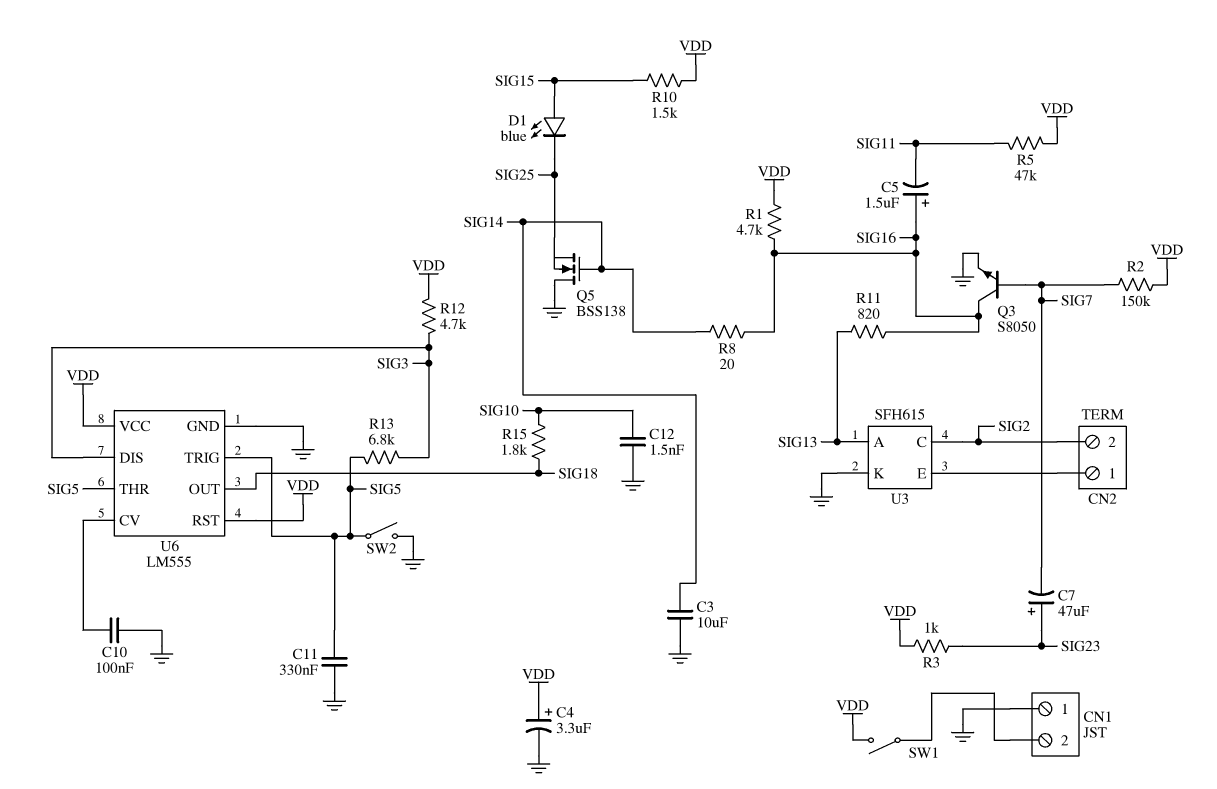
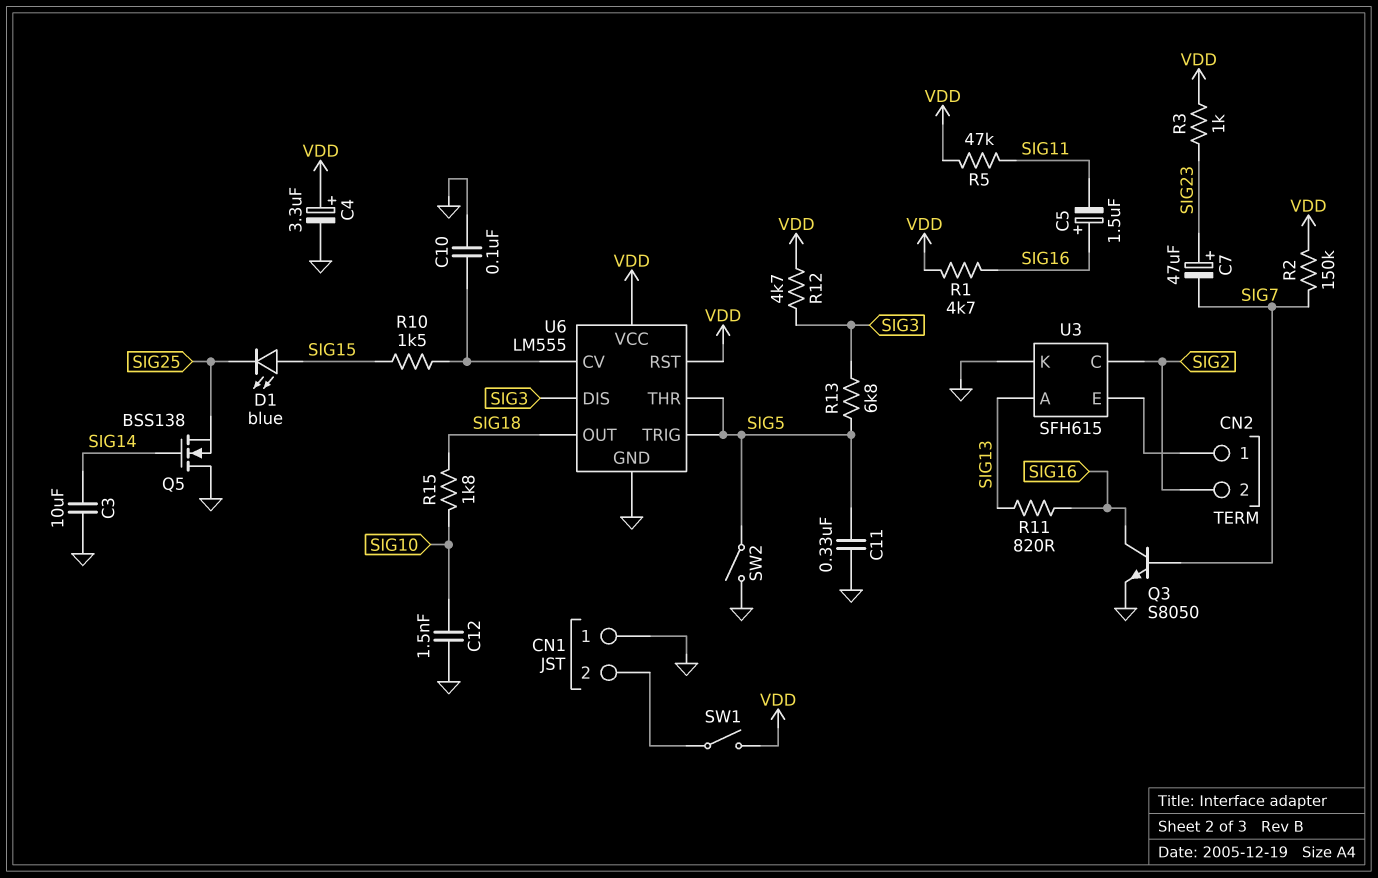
R8: 20 (SIG14, SIG16) -> none
R10: 1.5k (SIG15, VDD) -> 1.5k (SIG15, U6/CV)

